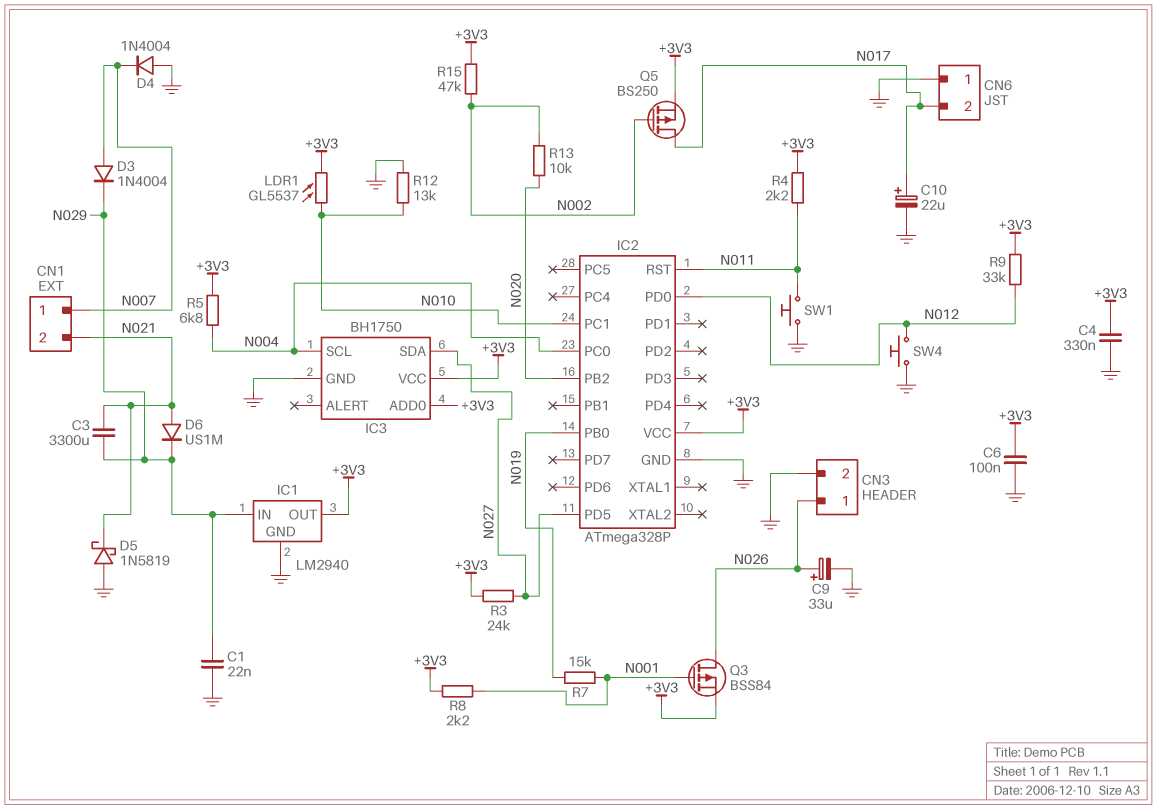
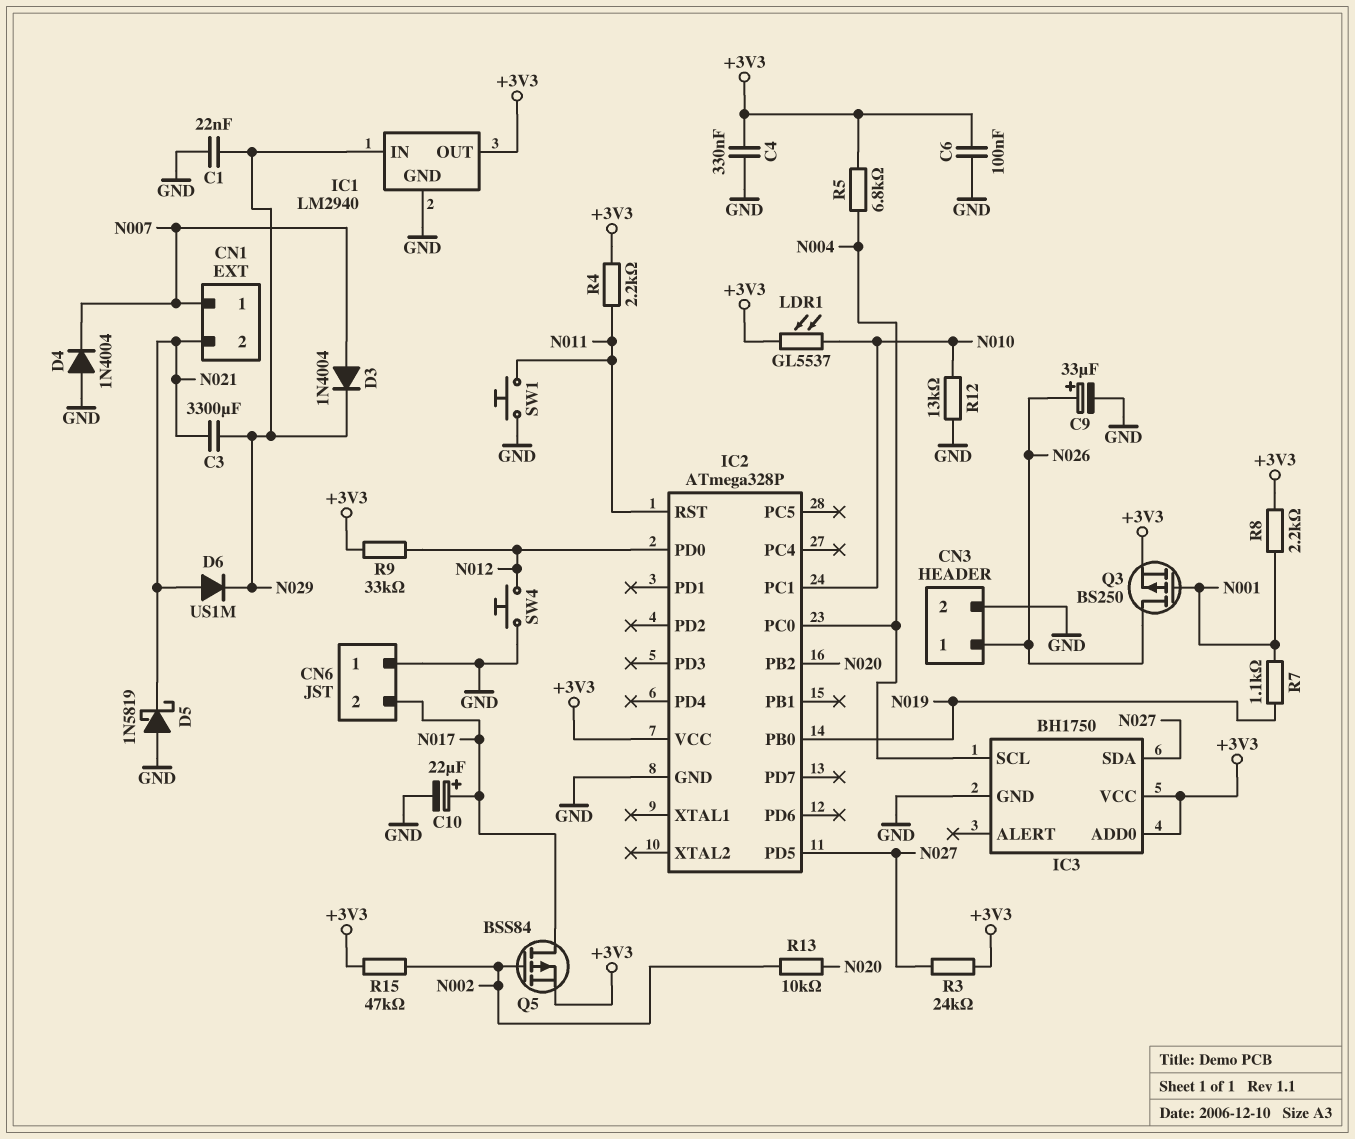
Q3: PMOS BSS84 (G N001, D N026, S +3V3) -> PMOS BS250 (G N001, D N026, S +3V3)
Q5: PMOS BS250 (G N002, D N017, S +3V3) -> PMOS BSS84 (G N002, D N017, S +3V3)
R7: 15k (N001, N019) -> 1.1k (N001, N019)

